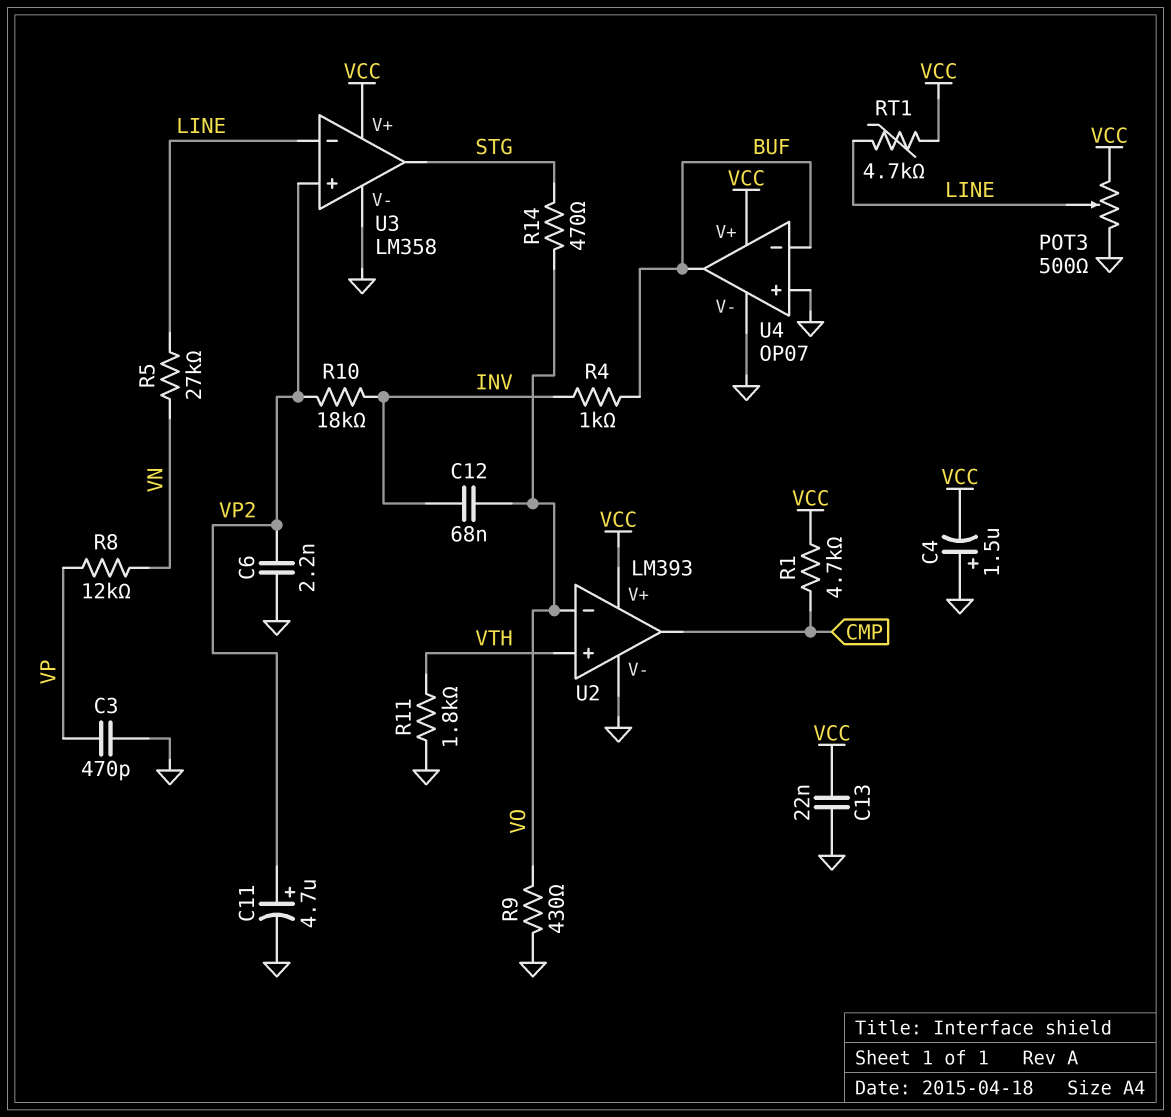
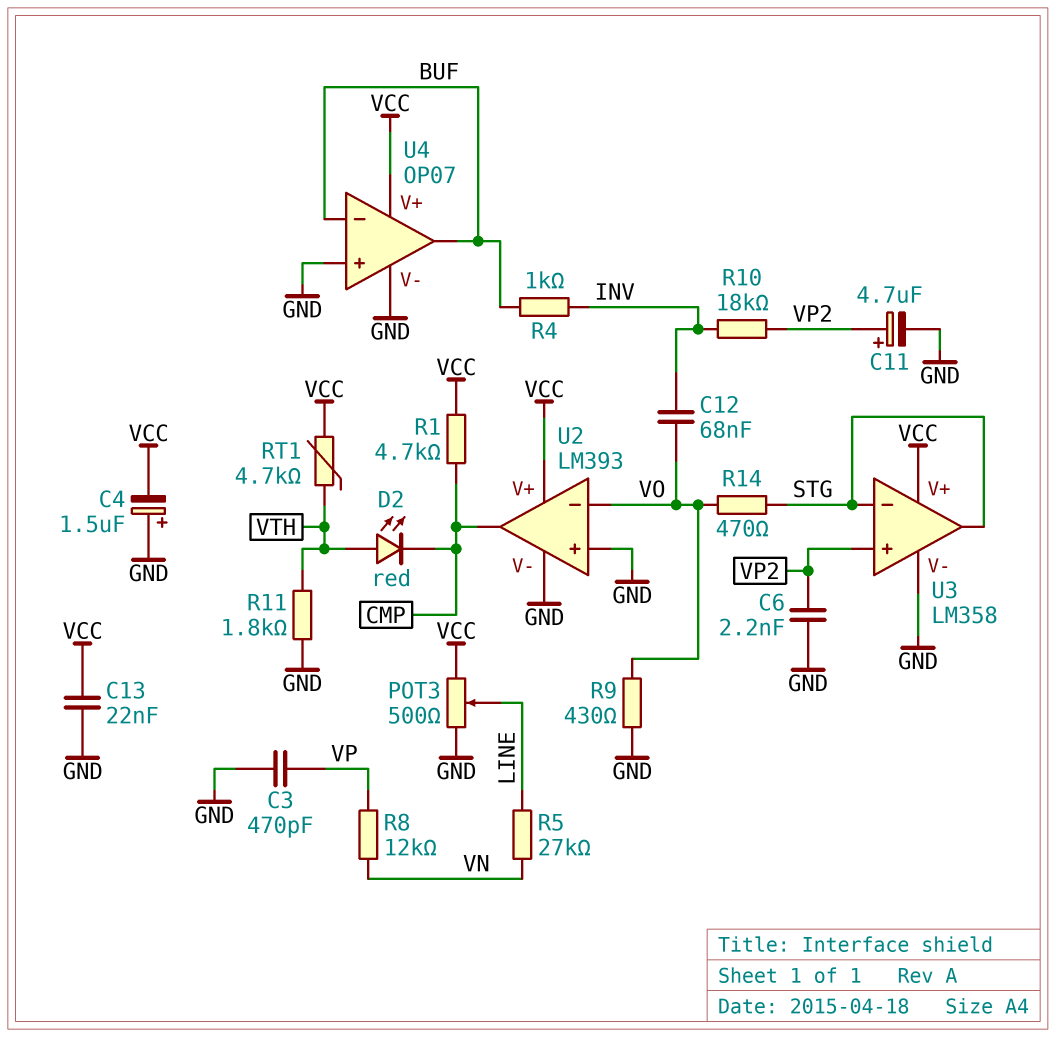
D2: none -> LED red (A VTH, K CMP)
RT1: 4.7k (LINE, VCC) -> 4.7k (VCC, VTH)
U2 pin in+: VTH -> GND
U3 pin in-: LINE -> STG

